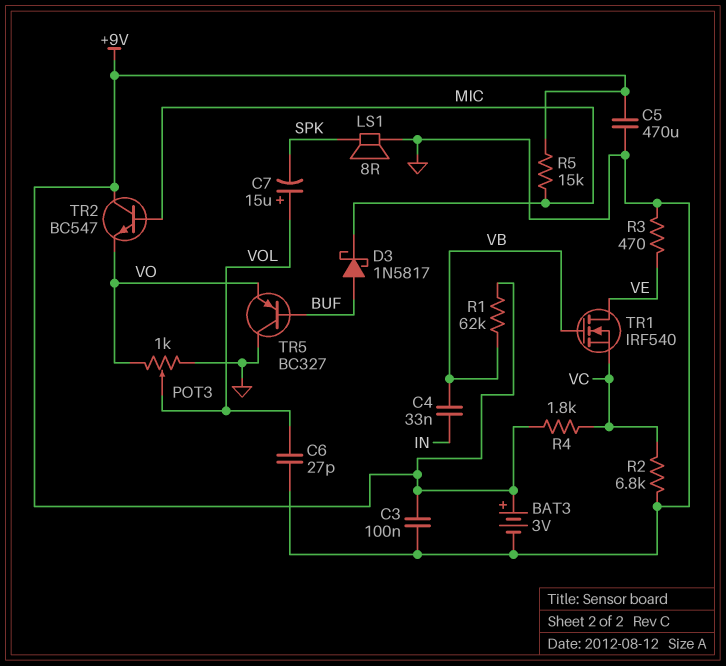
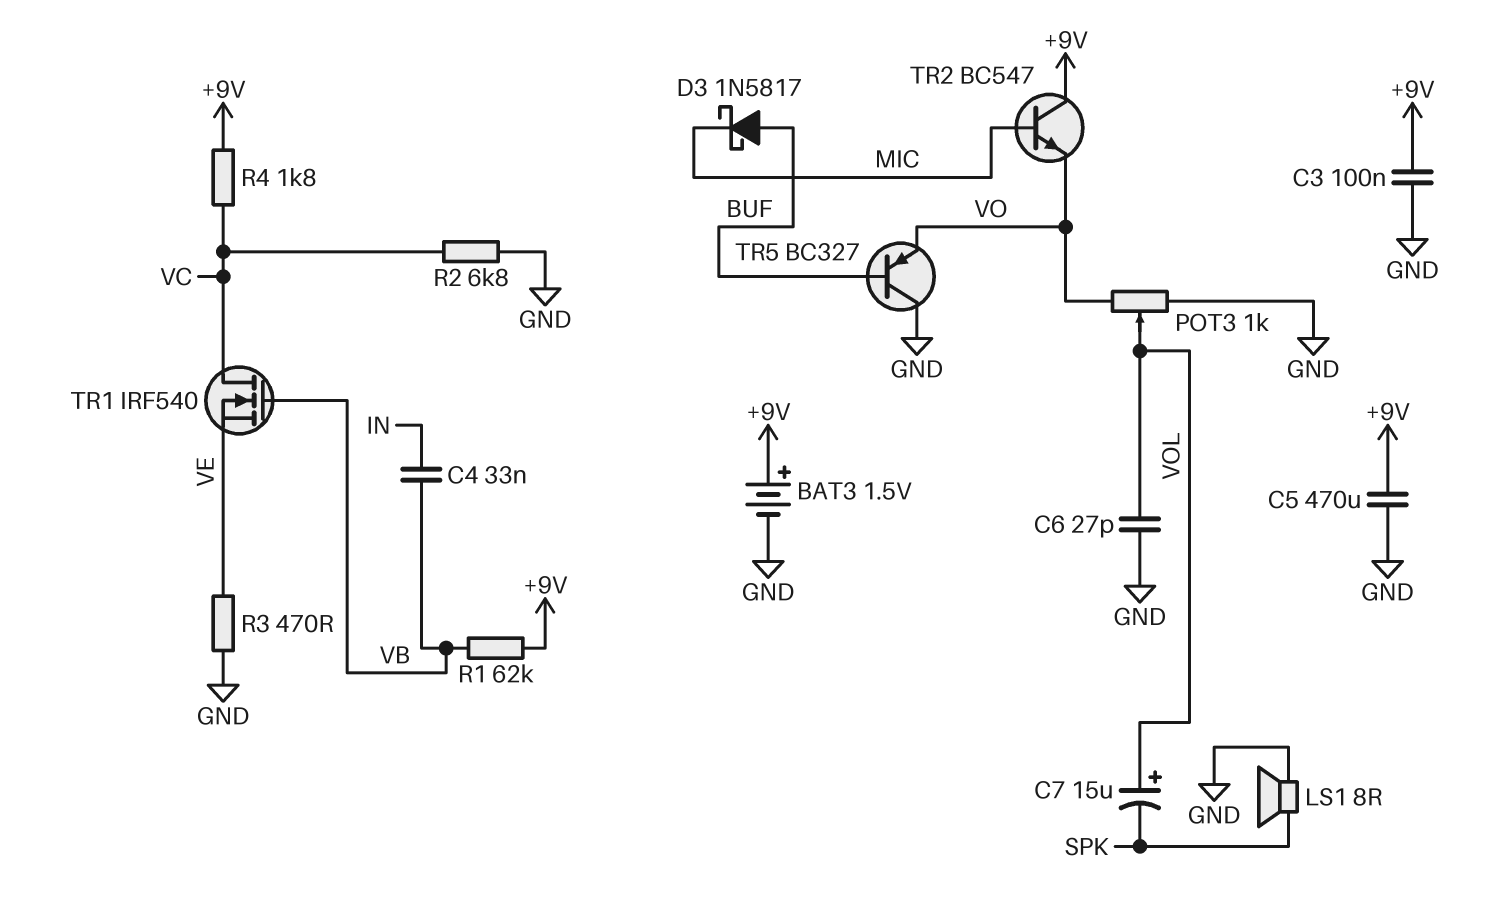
BAT3: 3V (plus +9V, minus GND) -> 1.5V (plus +9V, minus GND)
R5: 15k (+9V, MIC) -> none
TR1: NMOS IRF540 (G VB, D VE, S VC) -> NMOS IRF540 (G VB, D VC, S VE)

